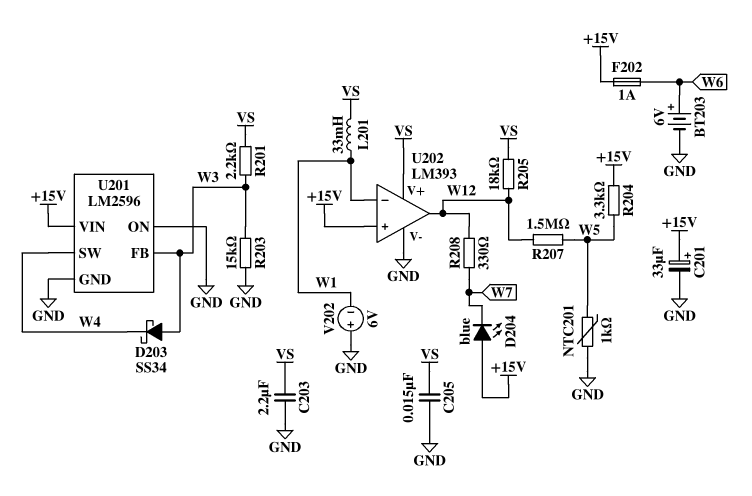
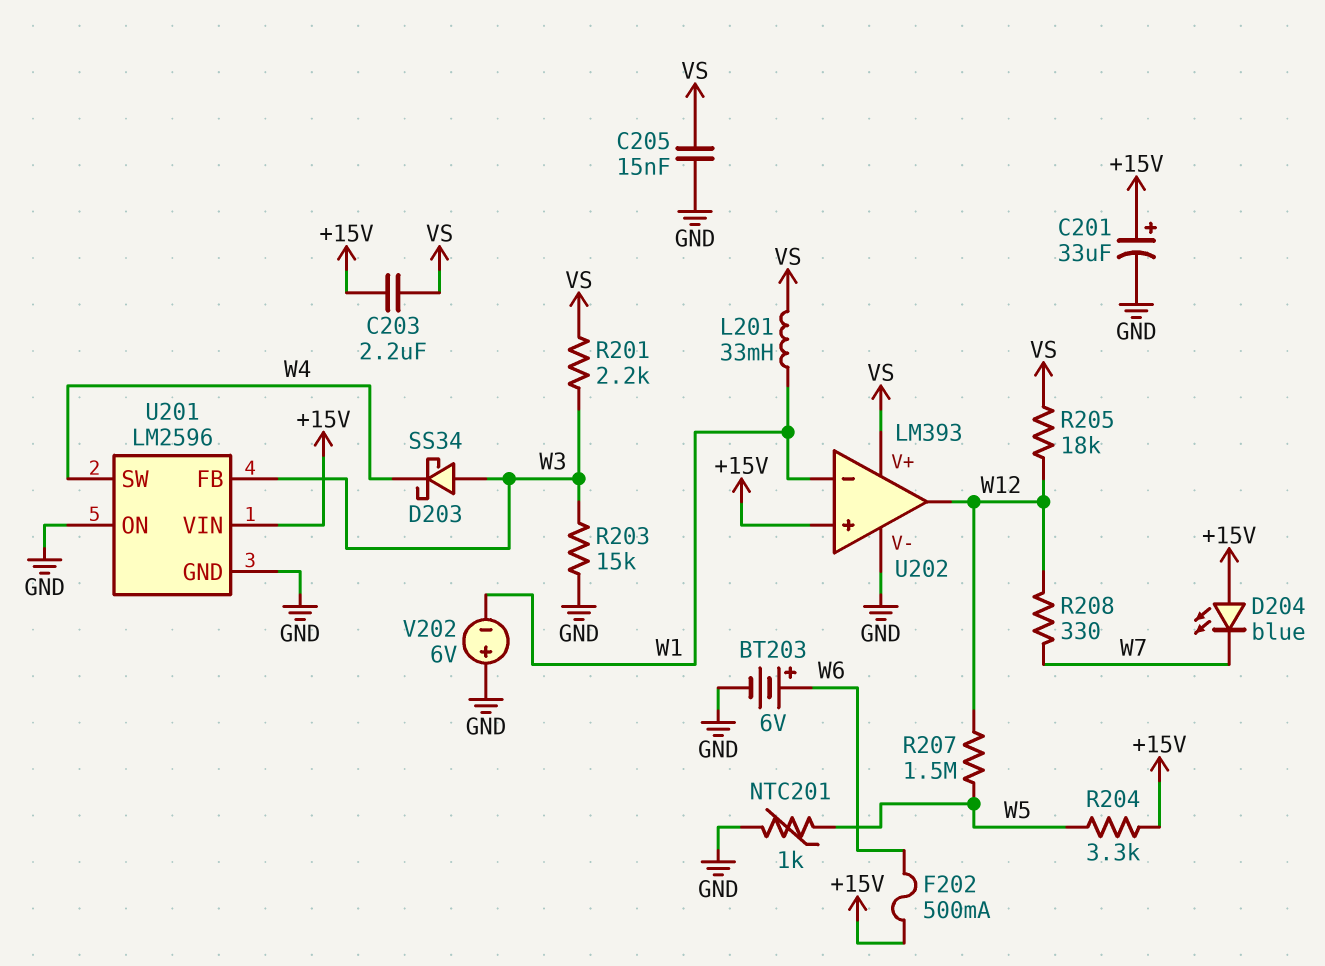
C203: 2.2uF (GND, VS) -> 2.2uF (+15V, VS)
F202: 1A (+15V, W6) -> 500mA (+15V, W6)

